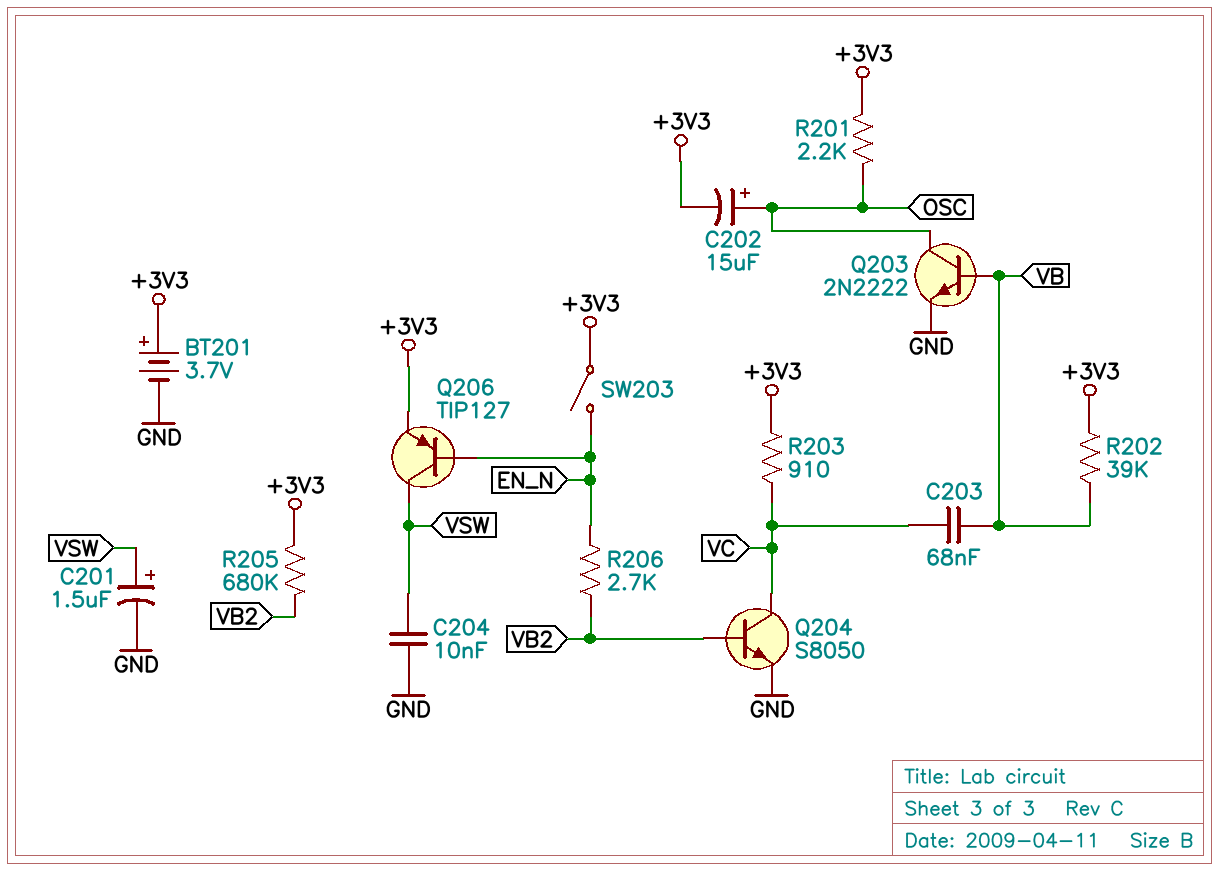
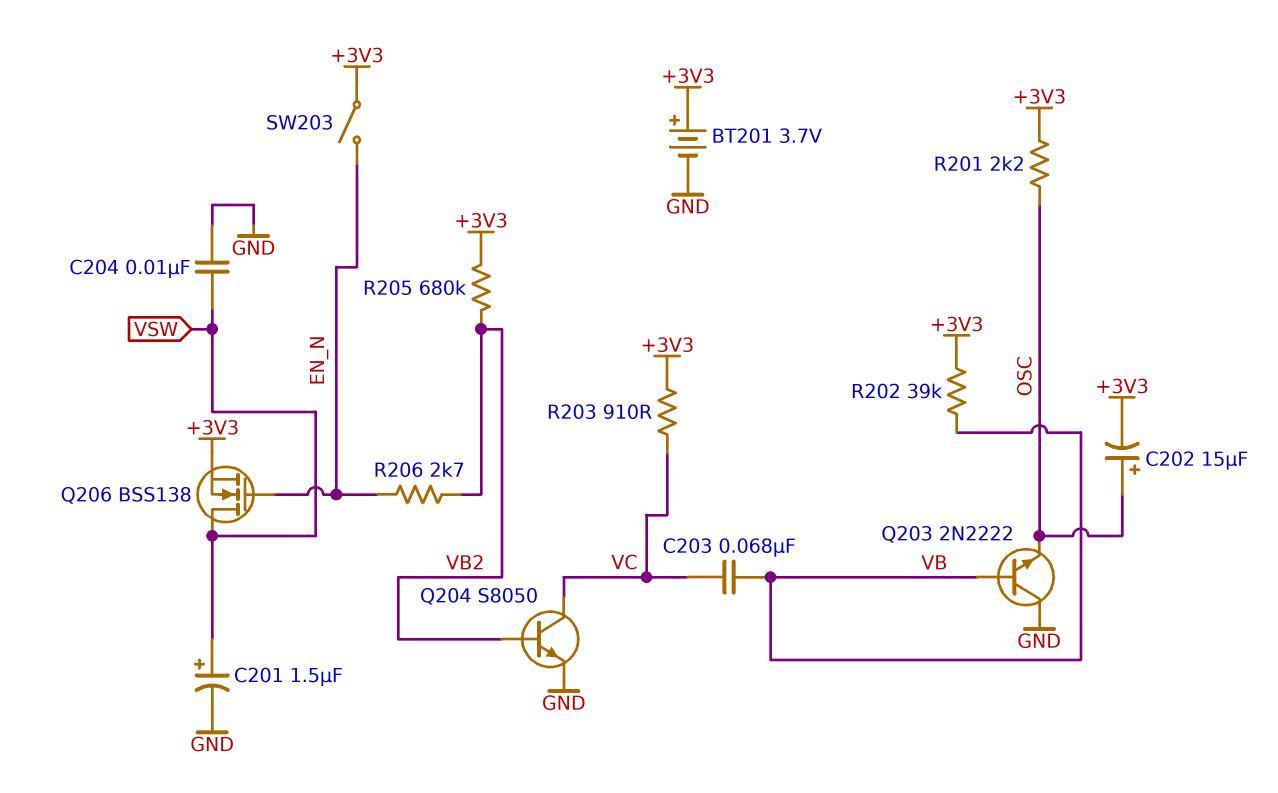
Q203: NPN 2N2222 (B VB, C OSC, E GND) -> NPN 2N2222 (B VB, C GND, E OSC)
Q206: PNP TIP127 (B EN_N, C VSW, E +3V3) -> NMOS BSS138 (G EN_N, D VSW, S +3V3)

